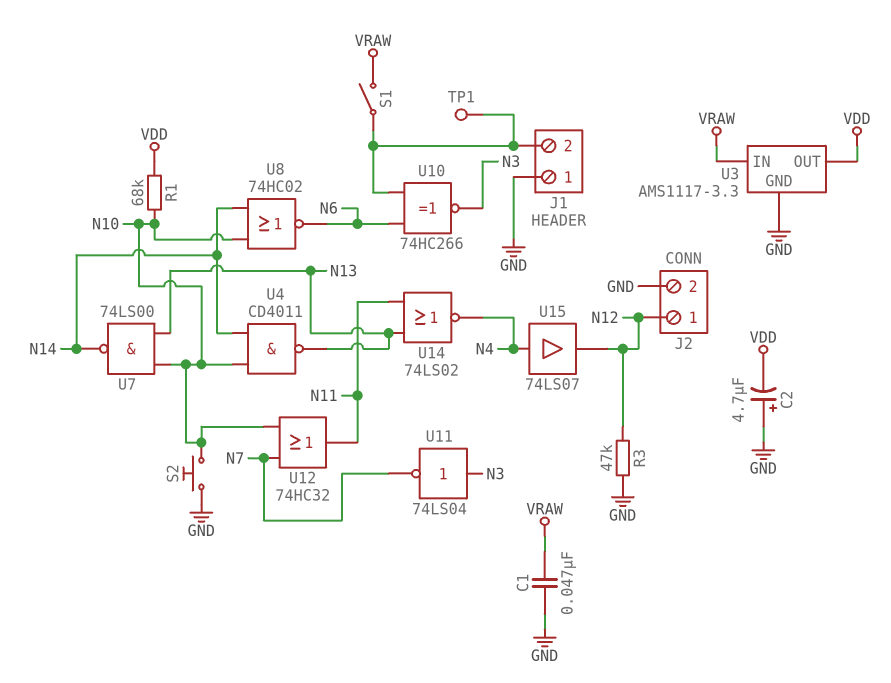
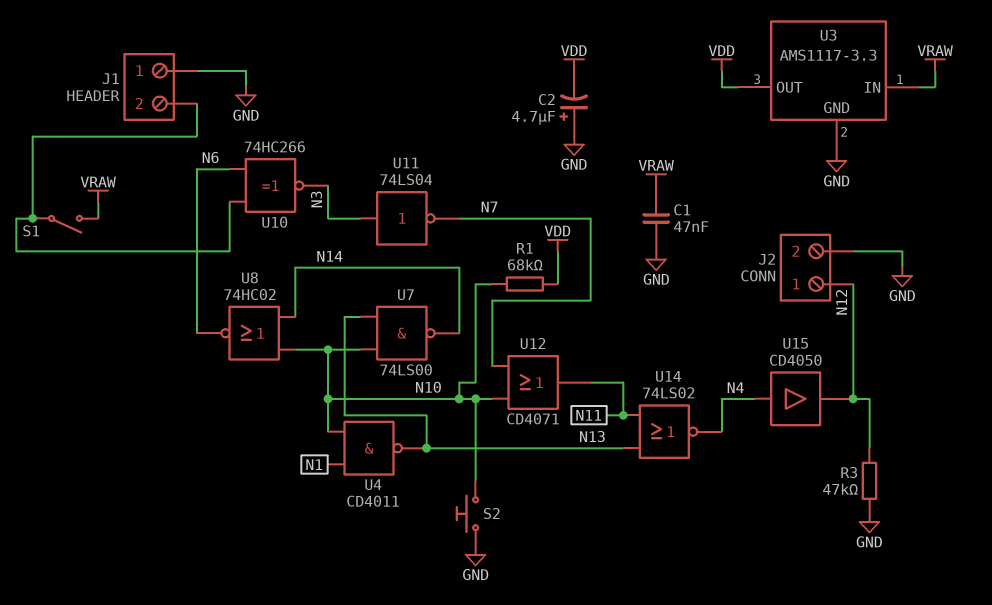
TP1: test point (J1/2) -> none
U4: NAND CD4011 (in N10, in N14, out N13) -> NAND CD4011 (in N1, in N10, out N13)
U12: OR 74HC32 (in N7, in N10, out N11) -> OR CD4071 (in N7, in N10, out N11)
U15: buffer 74LS07 (in N4, out N12) -> buffer CD4050 (in N4, out N12)

